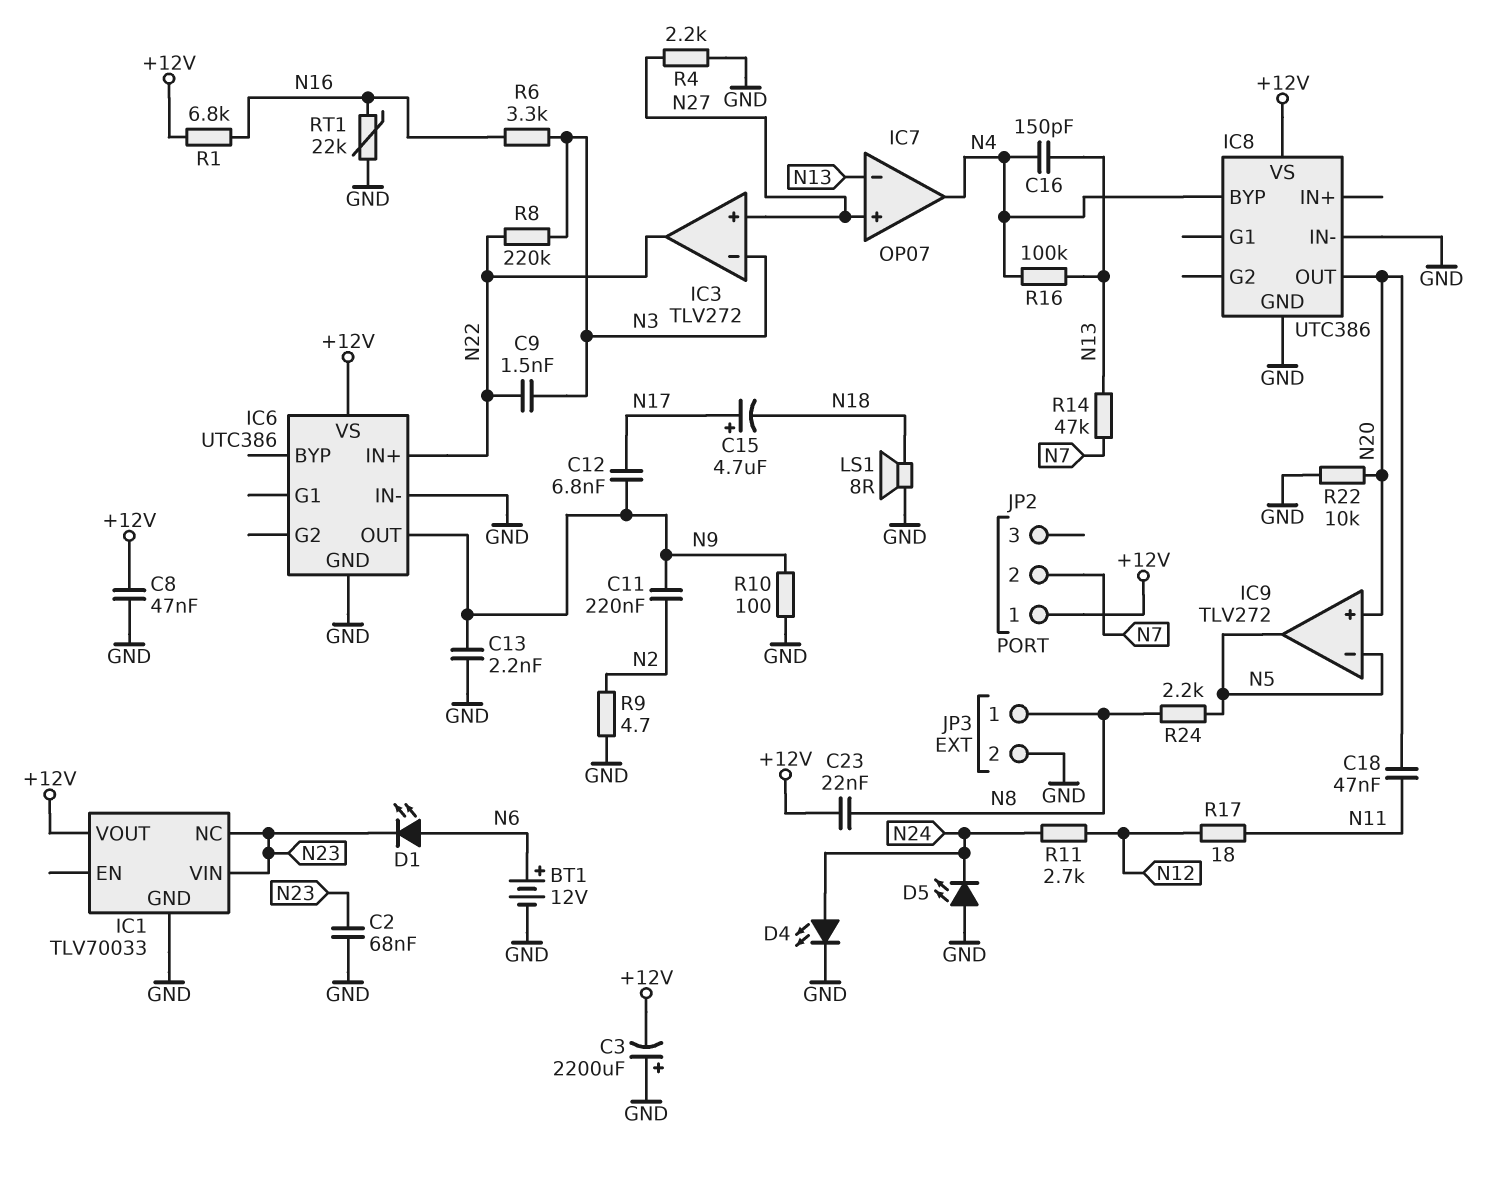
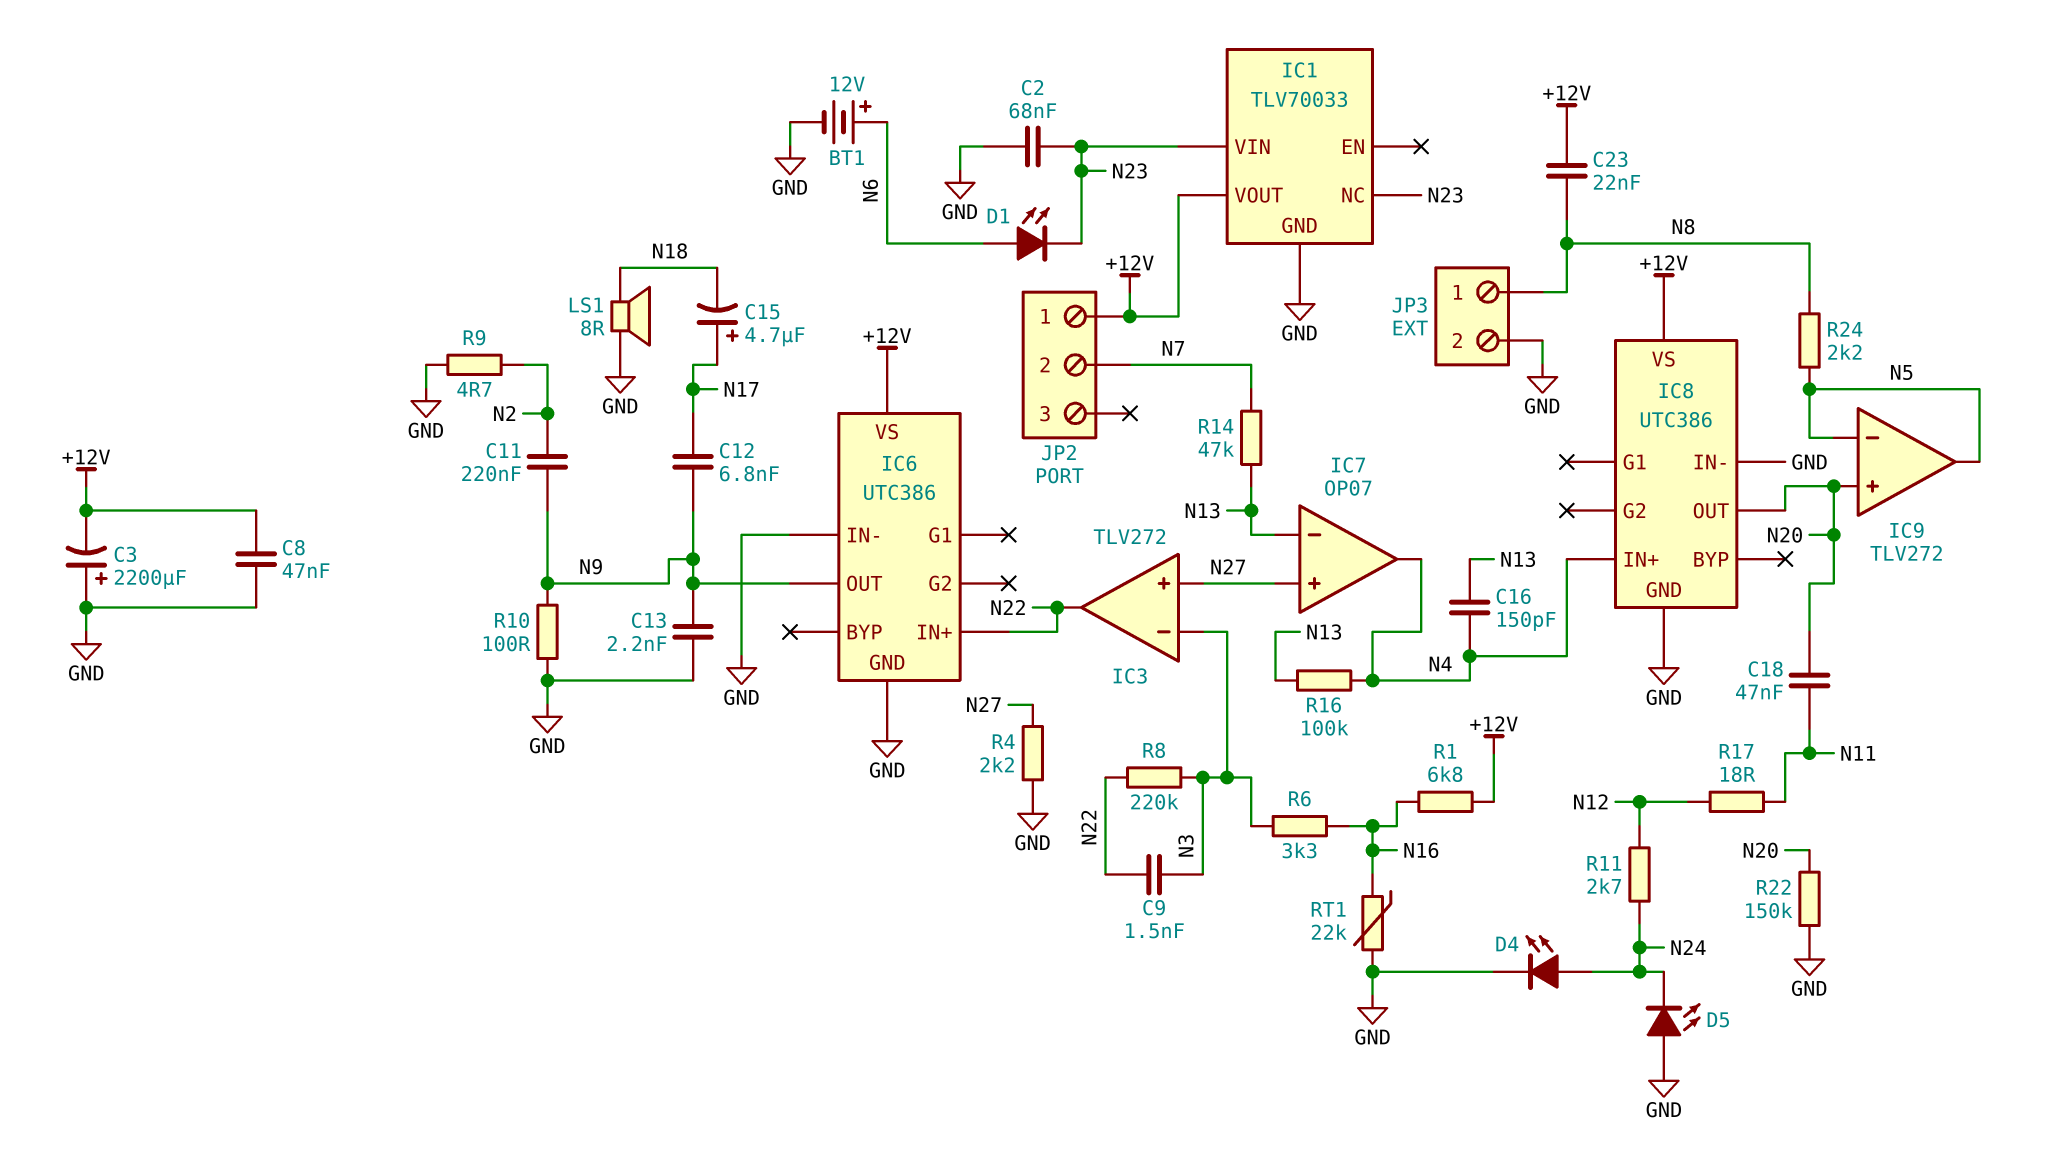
IC8 pin BYP: N4 -> none
IC8 pin IN+: none -> N4
R22: 10k (GND, N20) -> 150k (GND, N20)

